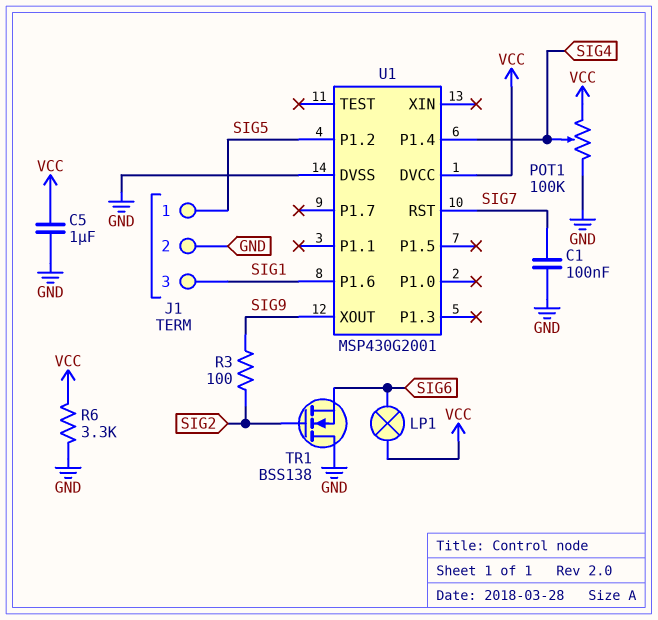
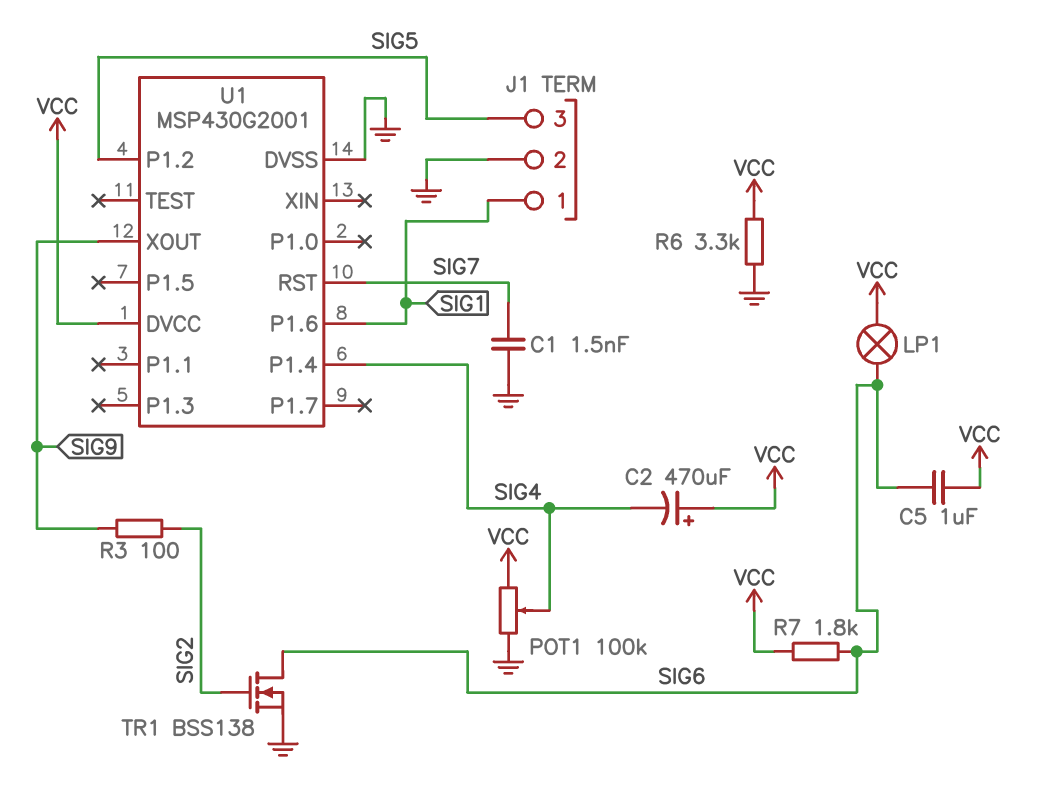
C1: 100nF (GND, SIG7) -> 1.5nF (GND, SIG7)
C2: none -> 470uF (plus VCC, minus SIG4)
C5: 1uF (GND, VCC) -> 1uF (SIG6, VCC)
J1 pin 1: SIG5 -> SIG1
J1 pin 3: SIG1 -> SIG5
R7: none -> 1.8k (SIG6, VCC)
TR1: NMOS BSS138 (G SIG2, D GND, S SIG6) -> NMOS BSS138 (G SIG2, D SIG6, S GND)

